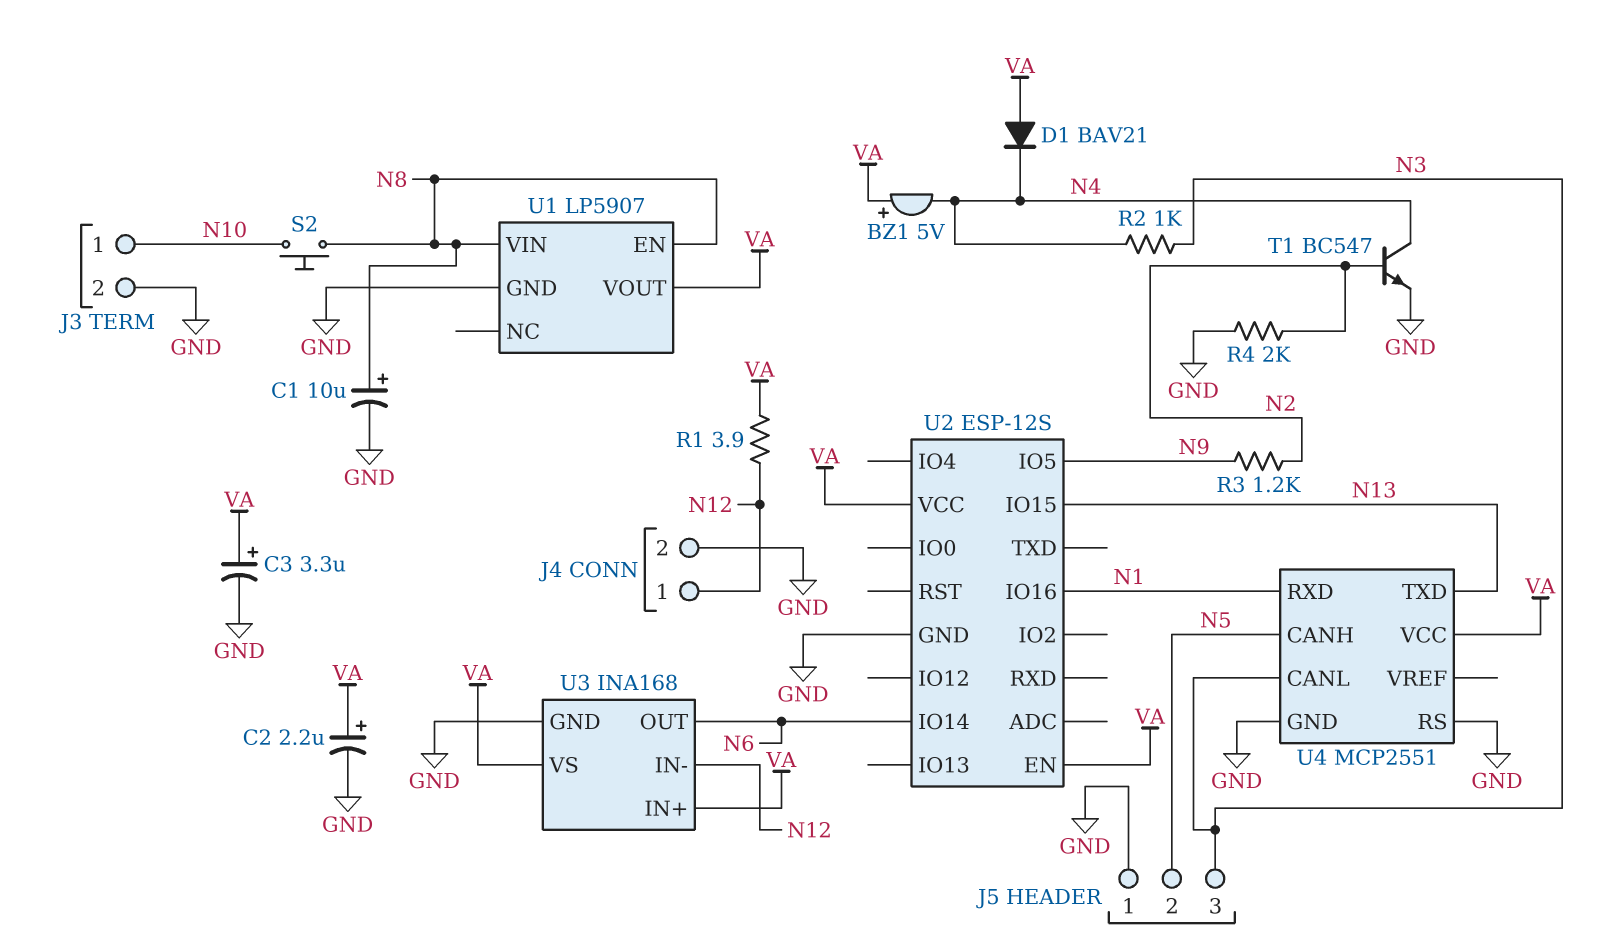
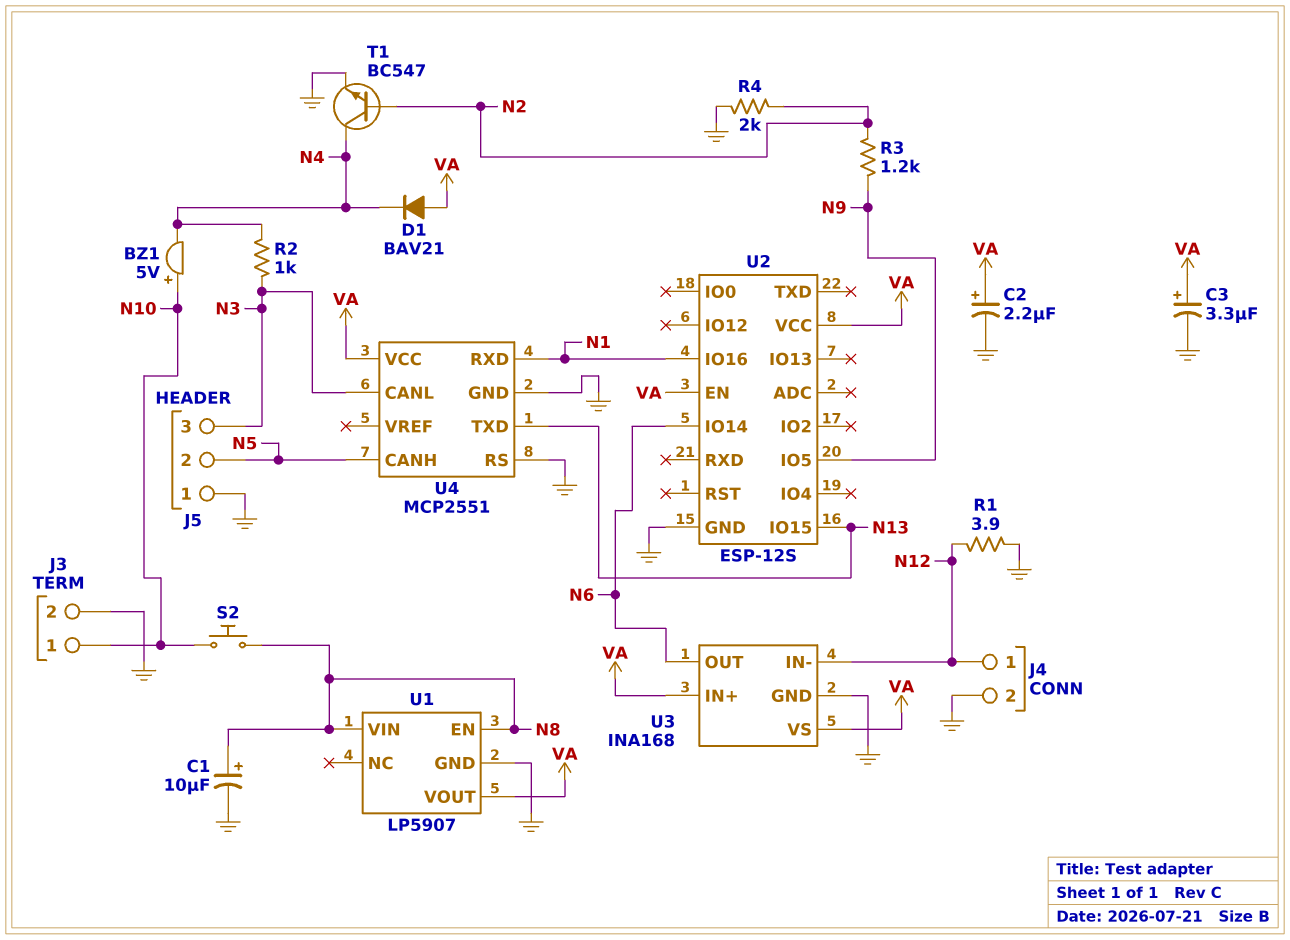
BZ1: buzzer 5V (plus VA, minus N4) -> buzzer 5V (plus N10, minus N4)
R1: 3.9 (N12, VA) -> 3.9 (GND, N12)

